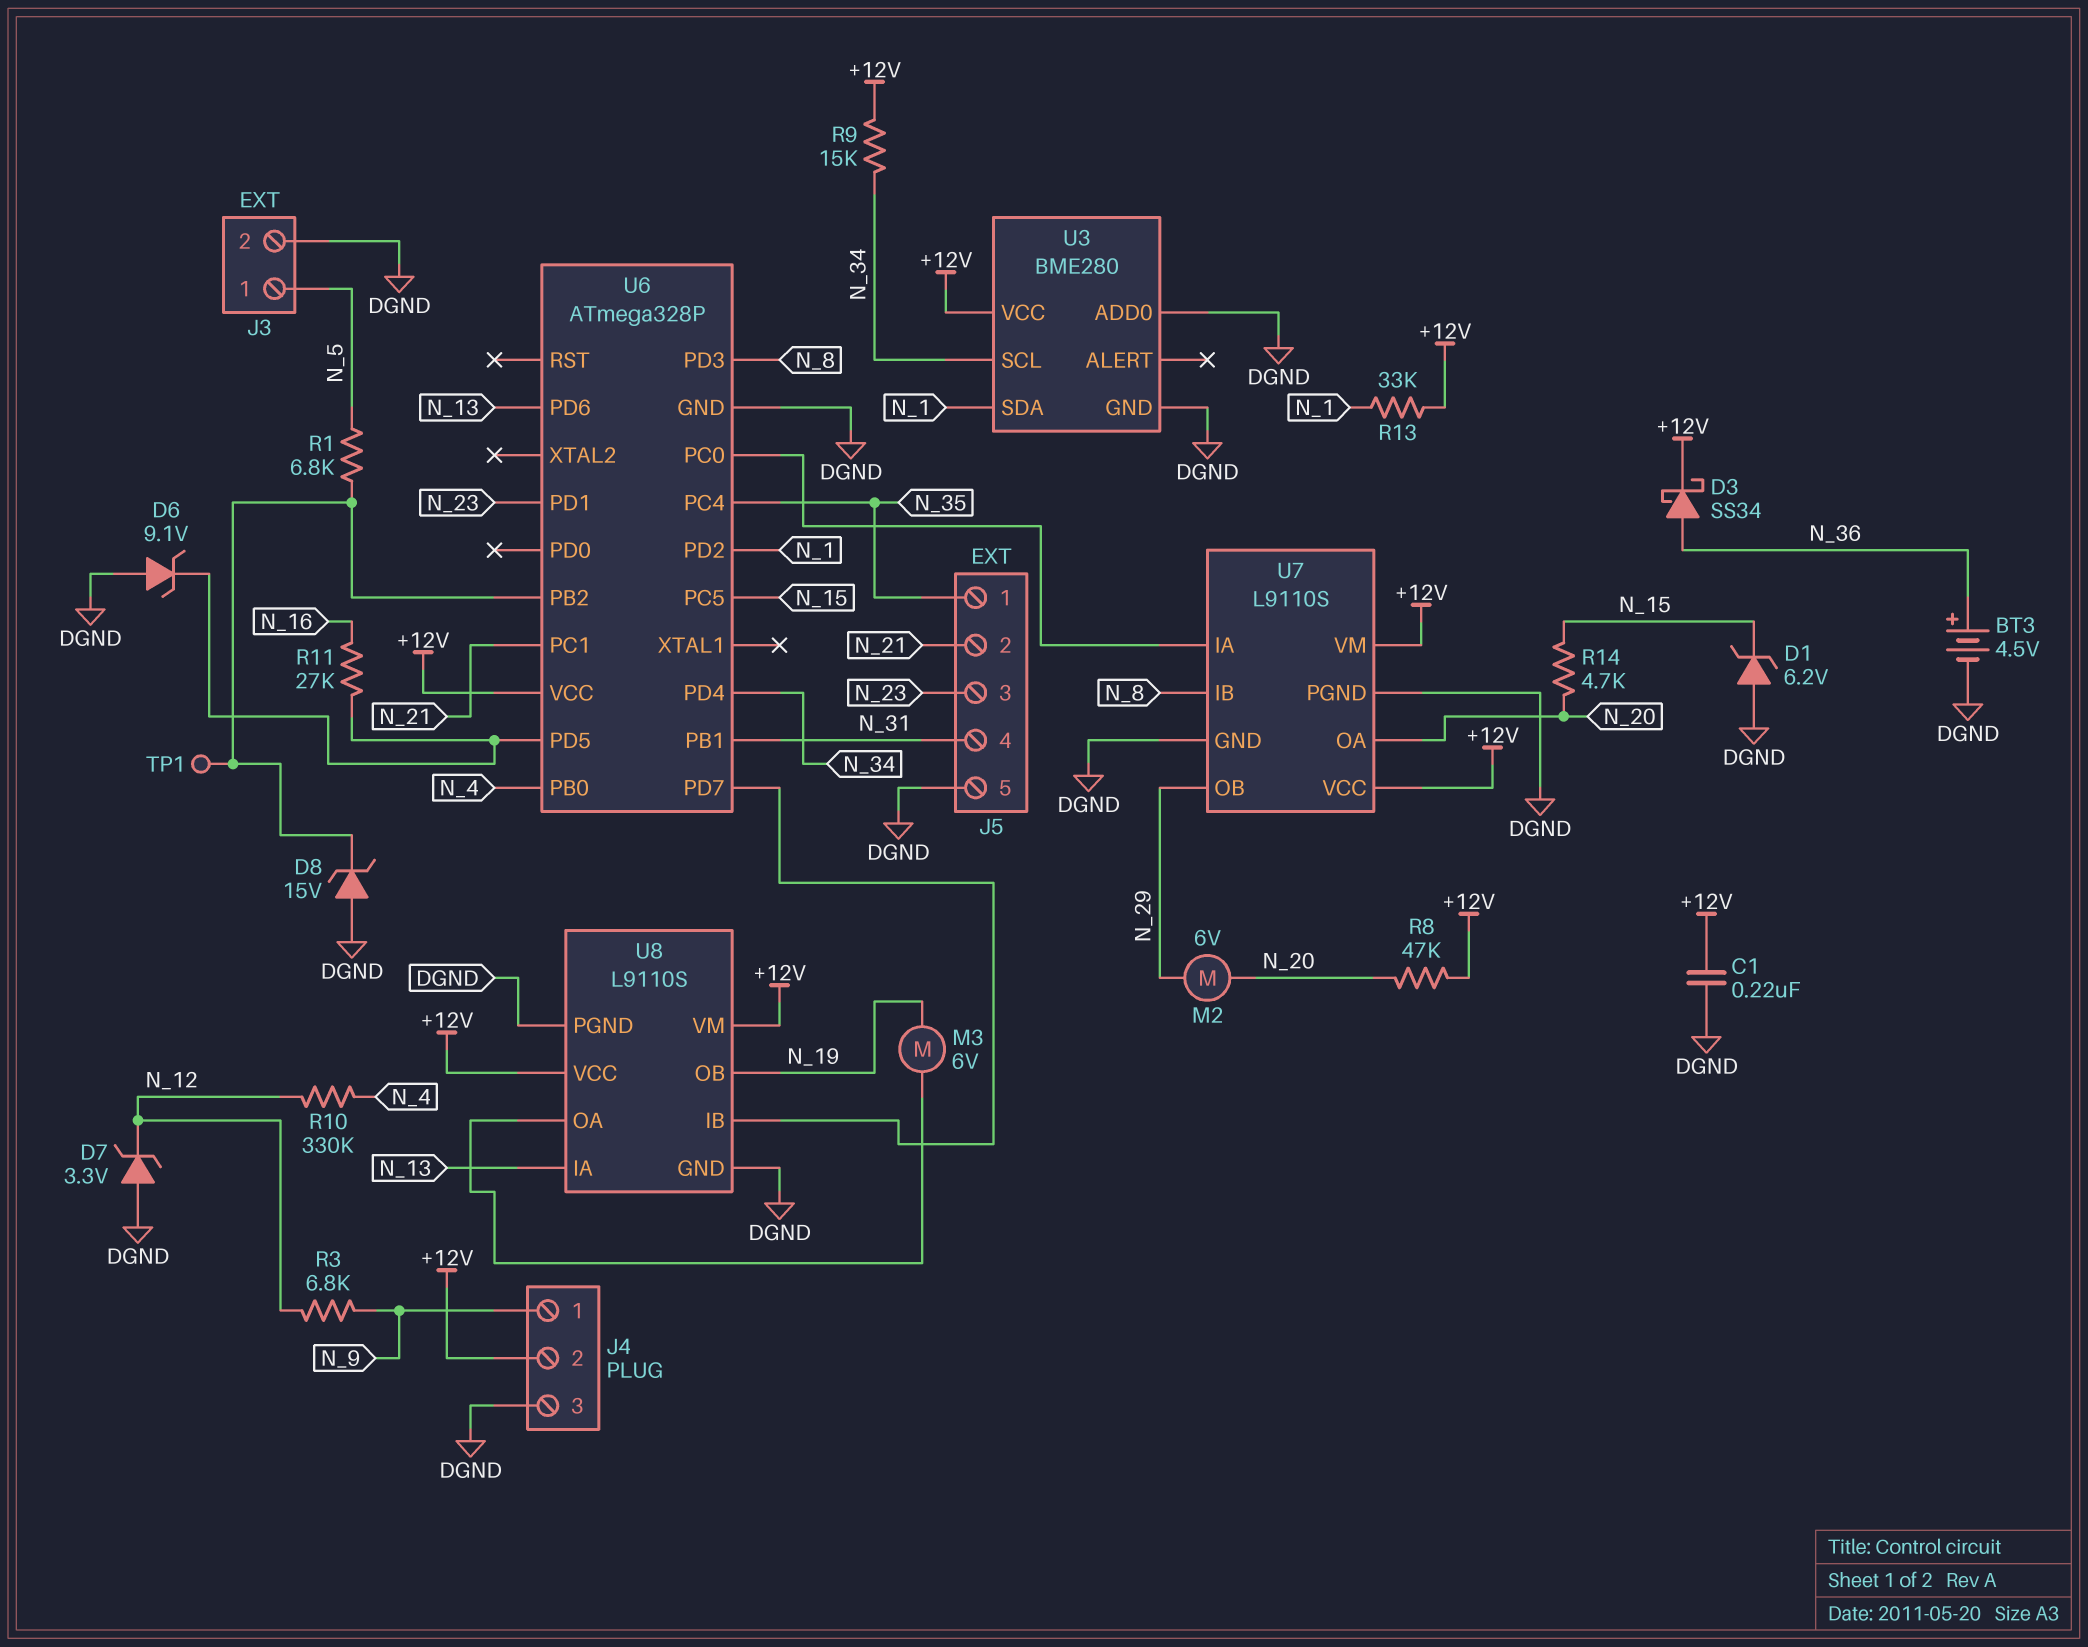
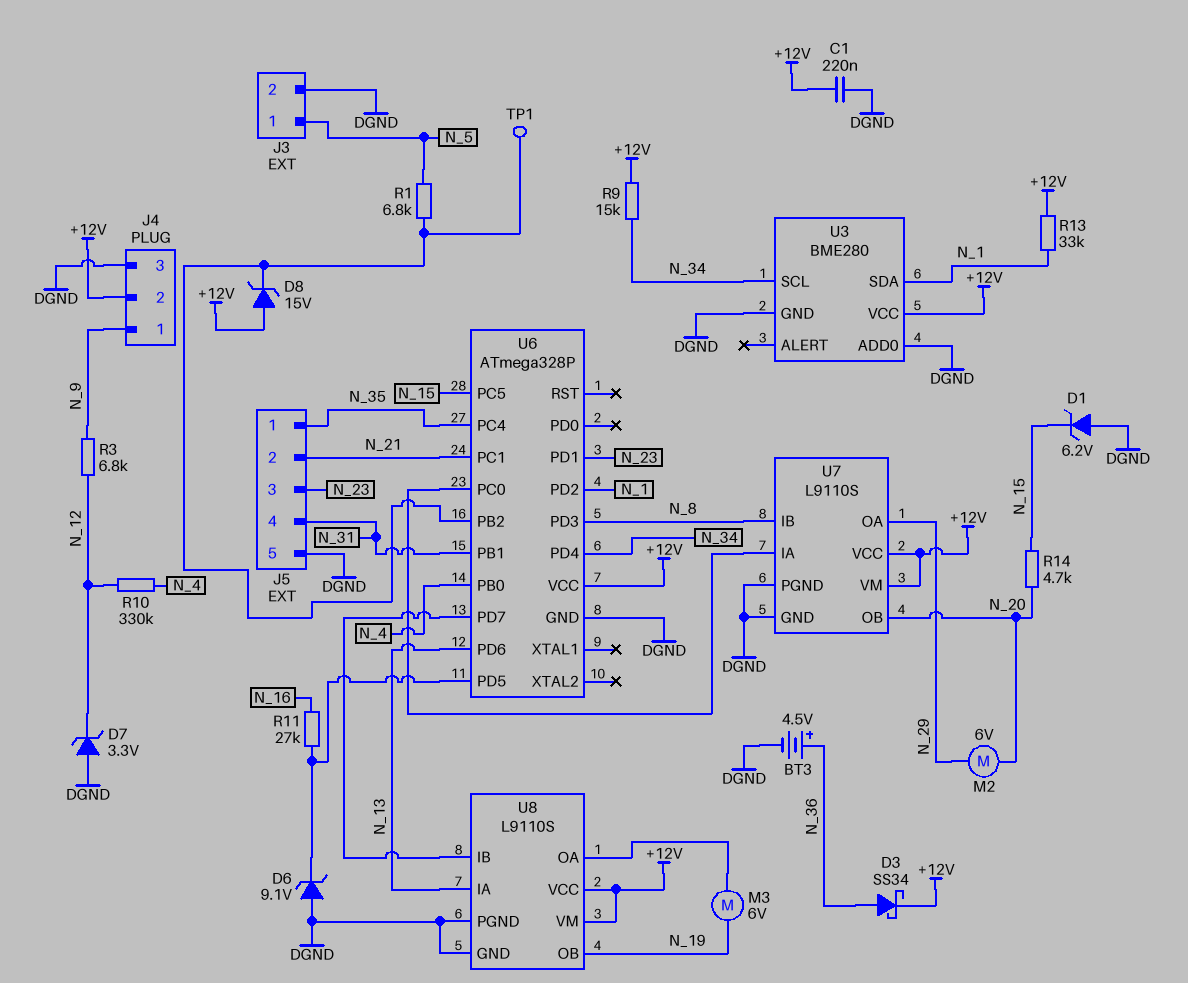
D8: zener 15V (A DGND, K U6/PB2) -> zener 15V (A +12V, K U6/PB2)
R8: 47k (+12V, N_20) -> none
U7 pin OA: N_20 -> N_29
U7 pin OB: N_29 -> N_20

